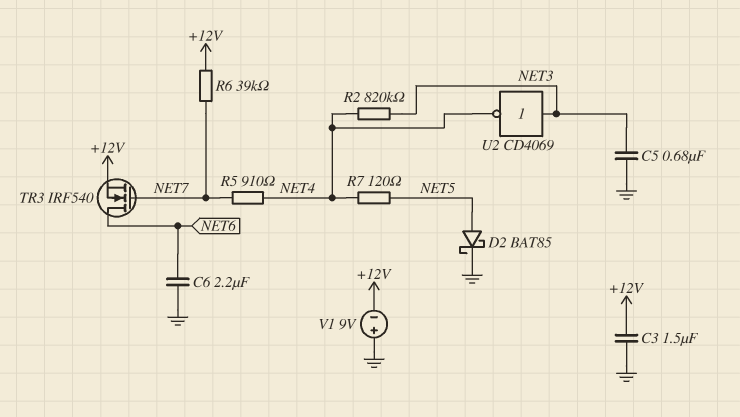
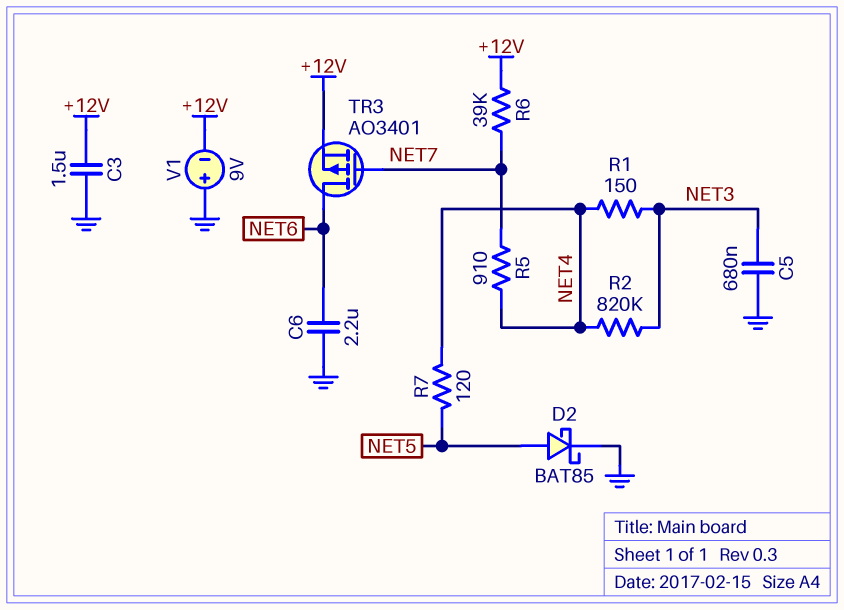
R1: none -> 150 (NET3, NET4)
TR3: NMOS IRF540 (G NET7, D NET6, S +12V) -> PMOS AO3401 (G NET7, D NET6, S +12V)
U2: NOT CD4069 (in NET3, out NET4) -> none

